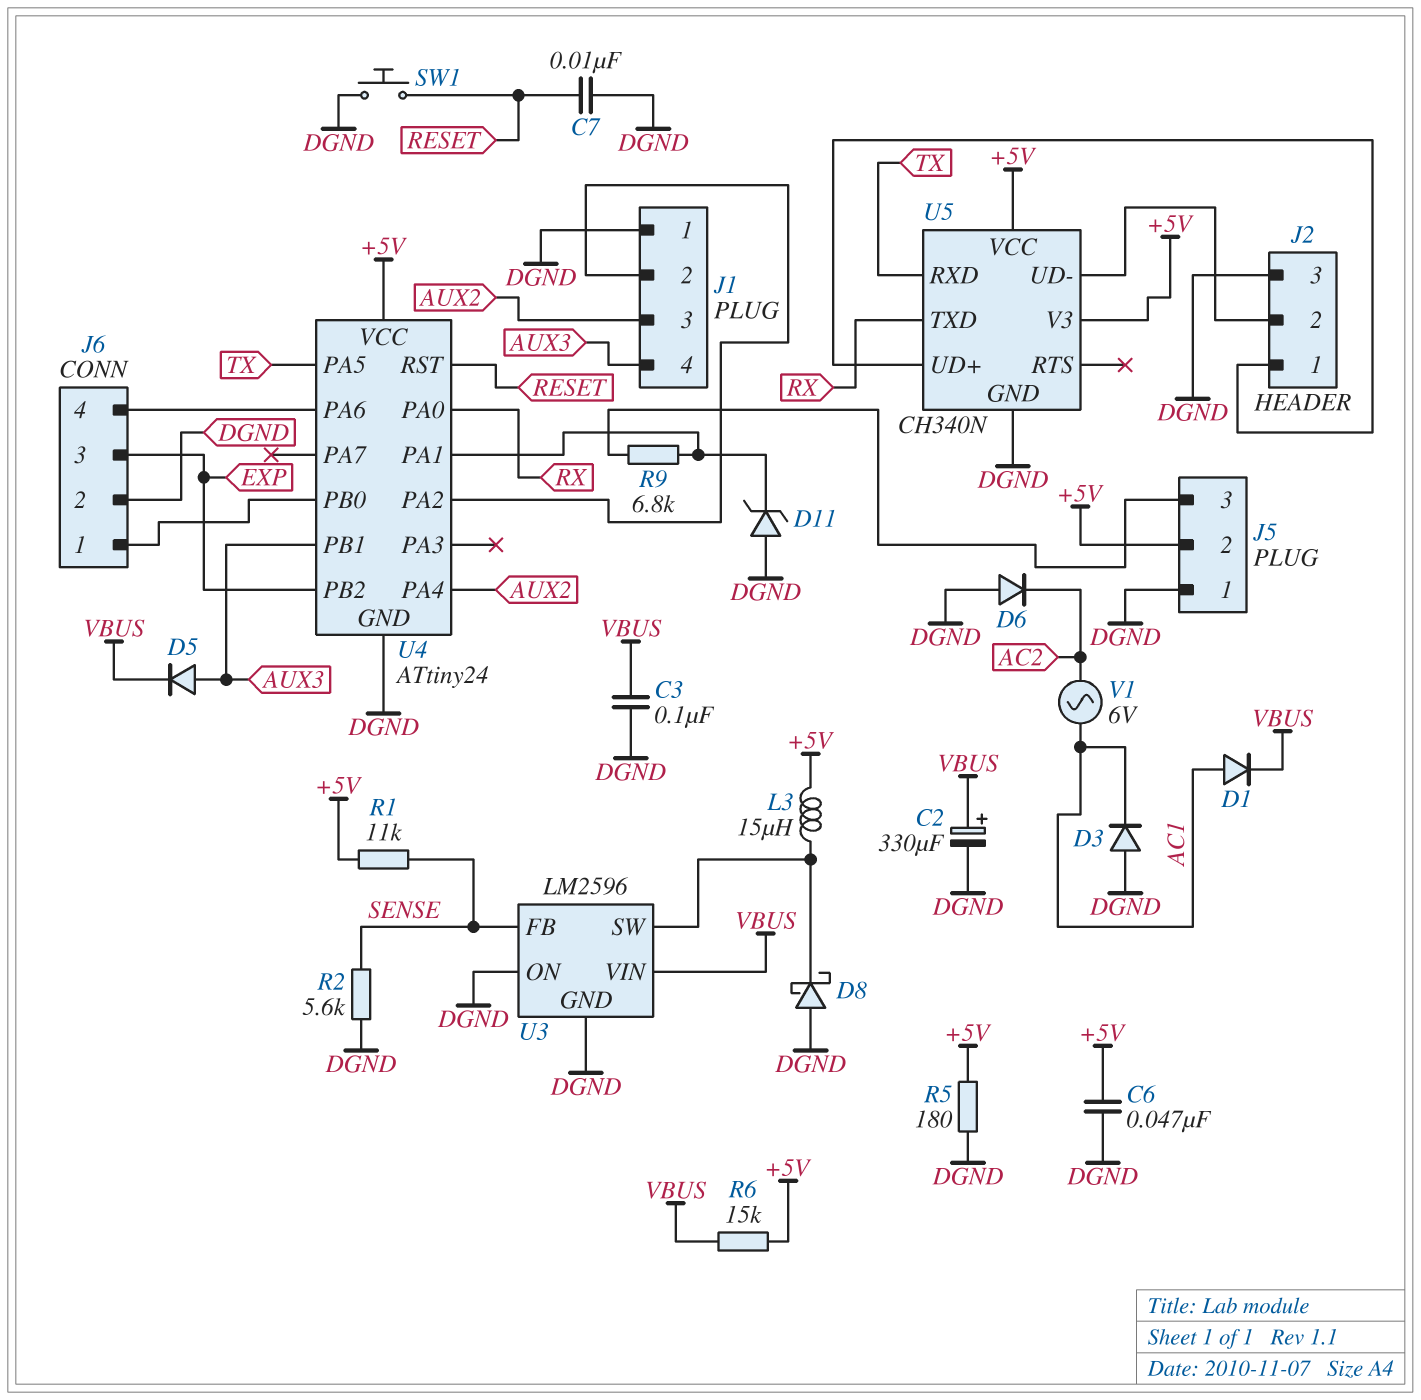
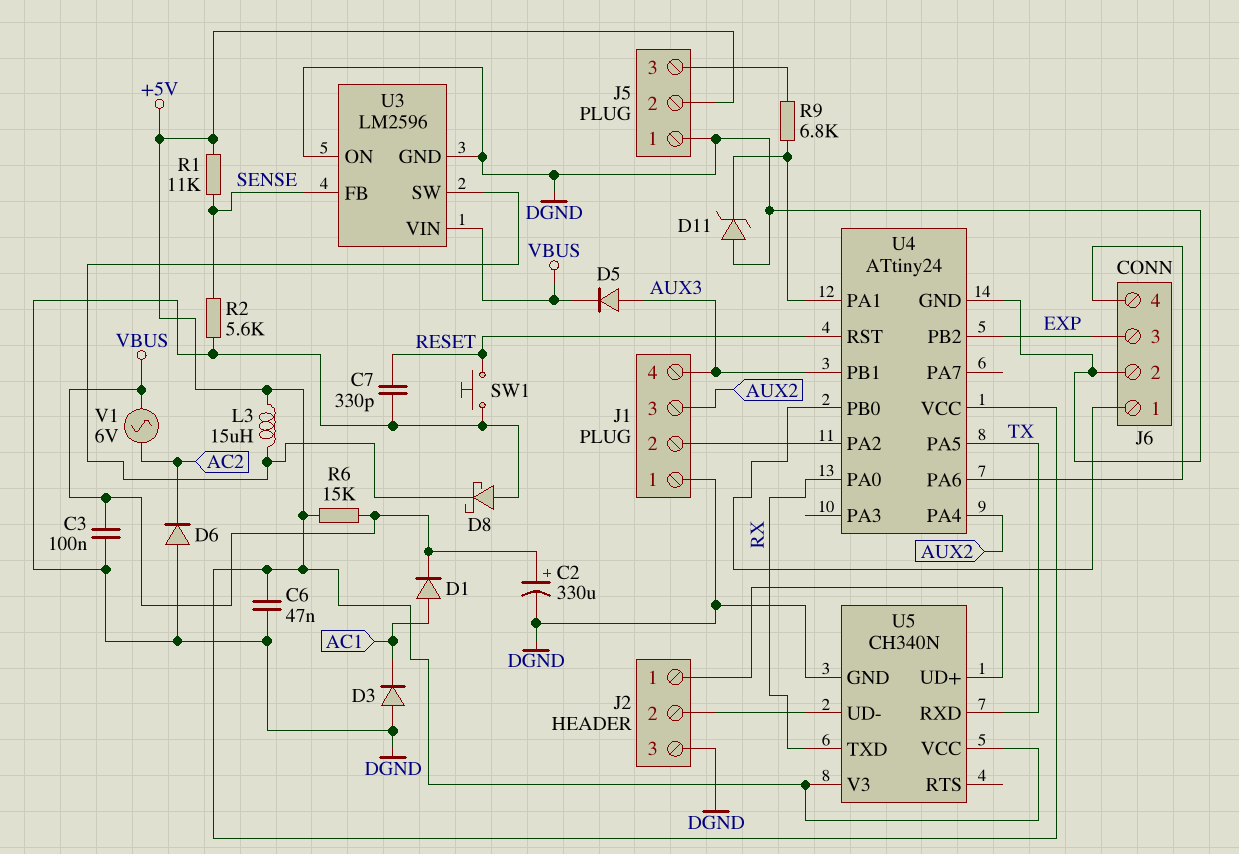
C7: 10nF (DGND, RESET) -> 330pF (DGND, RESET)
R5: 180 (+5V, DGND) -> none
V1: AC 6V (AC1, AC2) -> AC 6V (AC2, VBUS)

